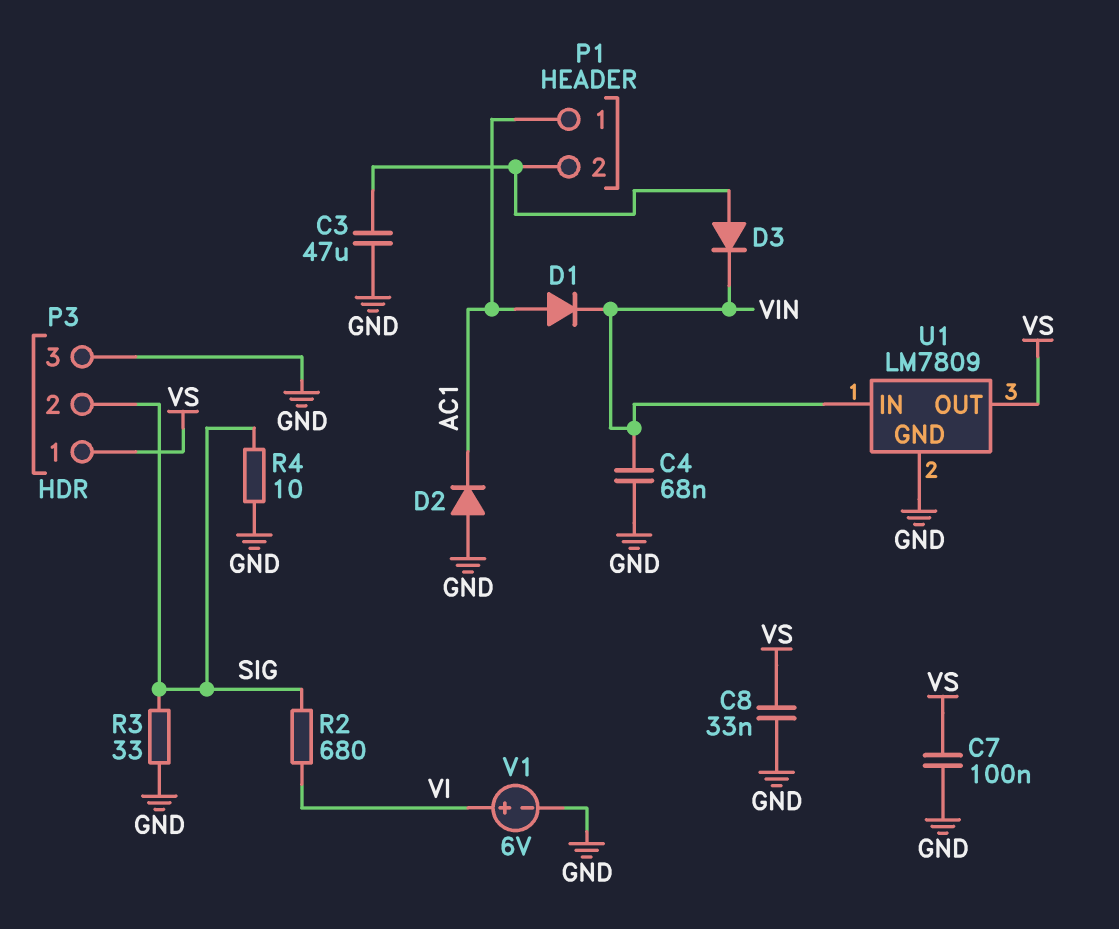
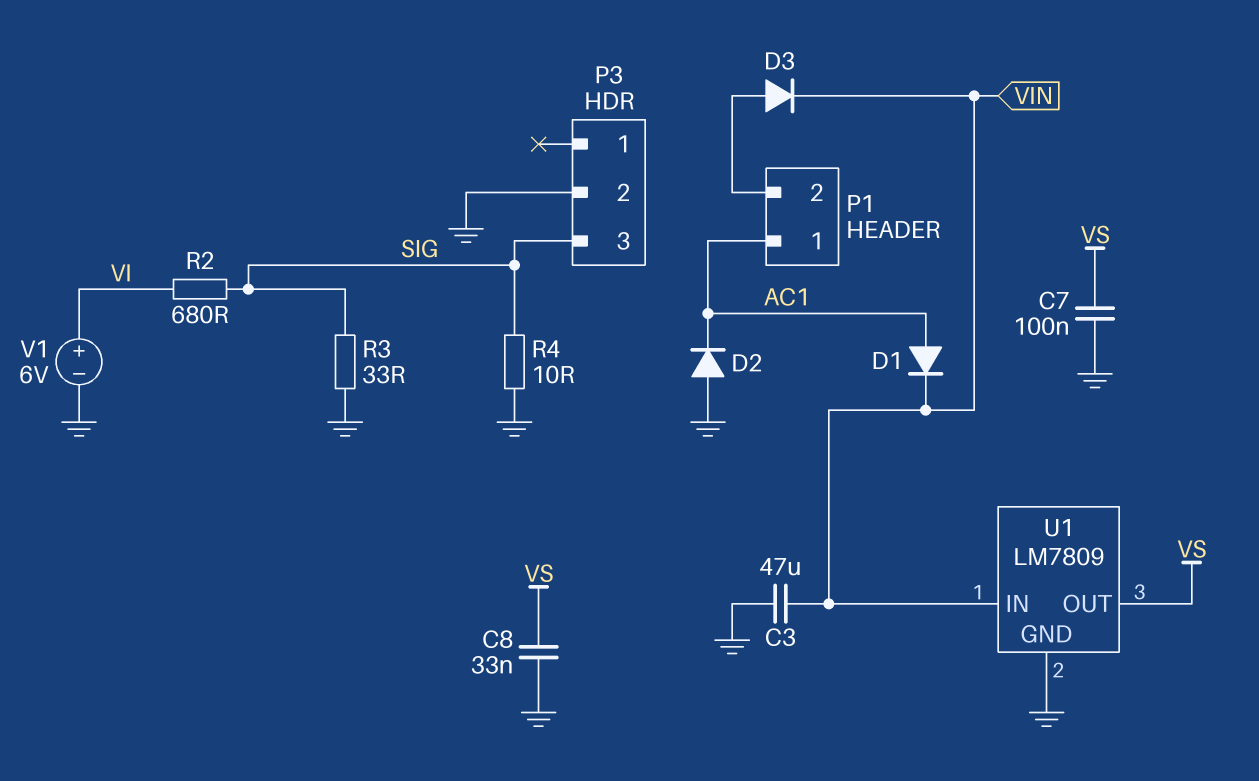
C3: 47uF (GND, P1/2) -> 47uF (GND, VIN)
C4: 68nF (GND, VIN) -> none
P3 pin 1: VS -> none
P3 pin 2: SIG -> GND
P3 pin 3: GND -> SIG

